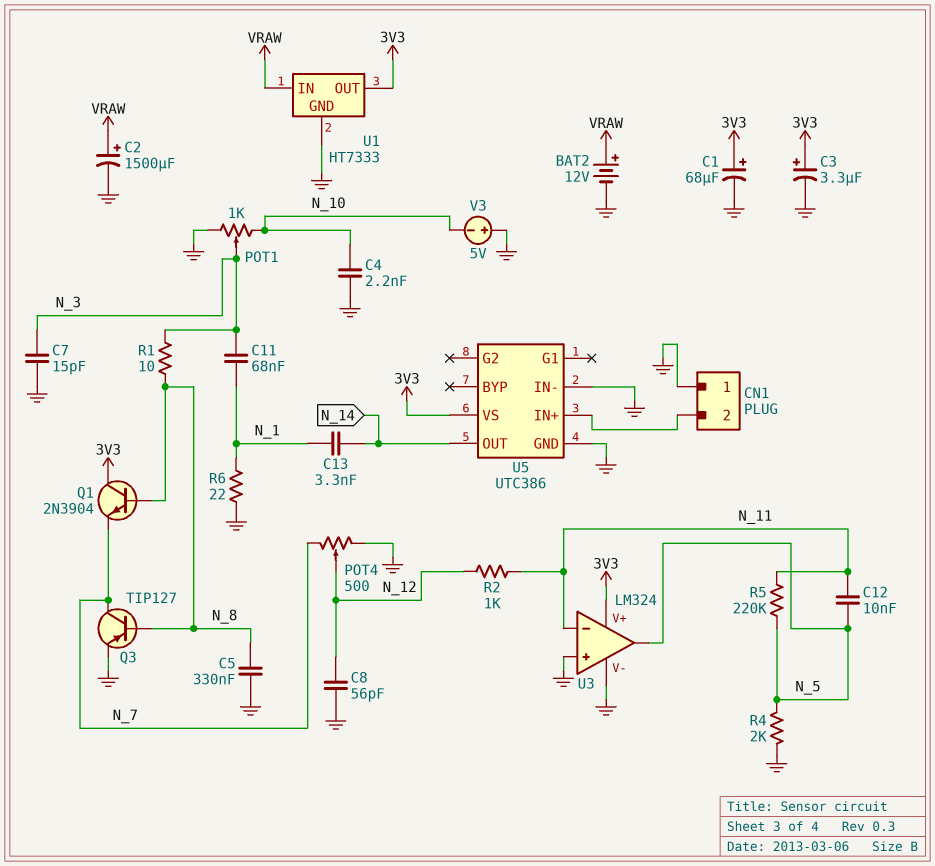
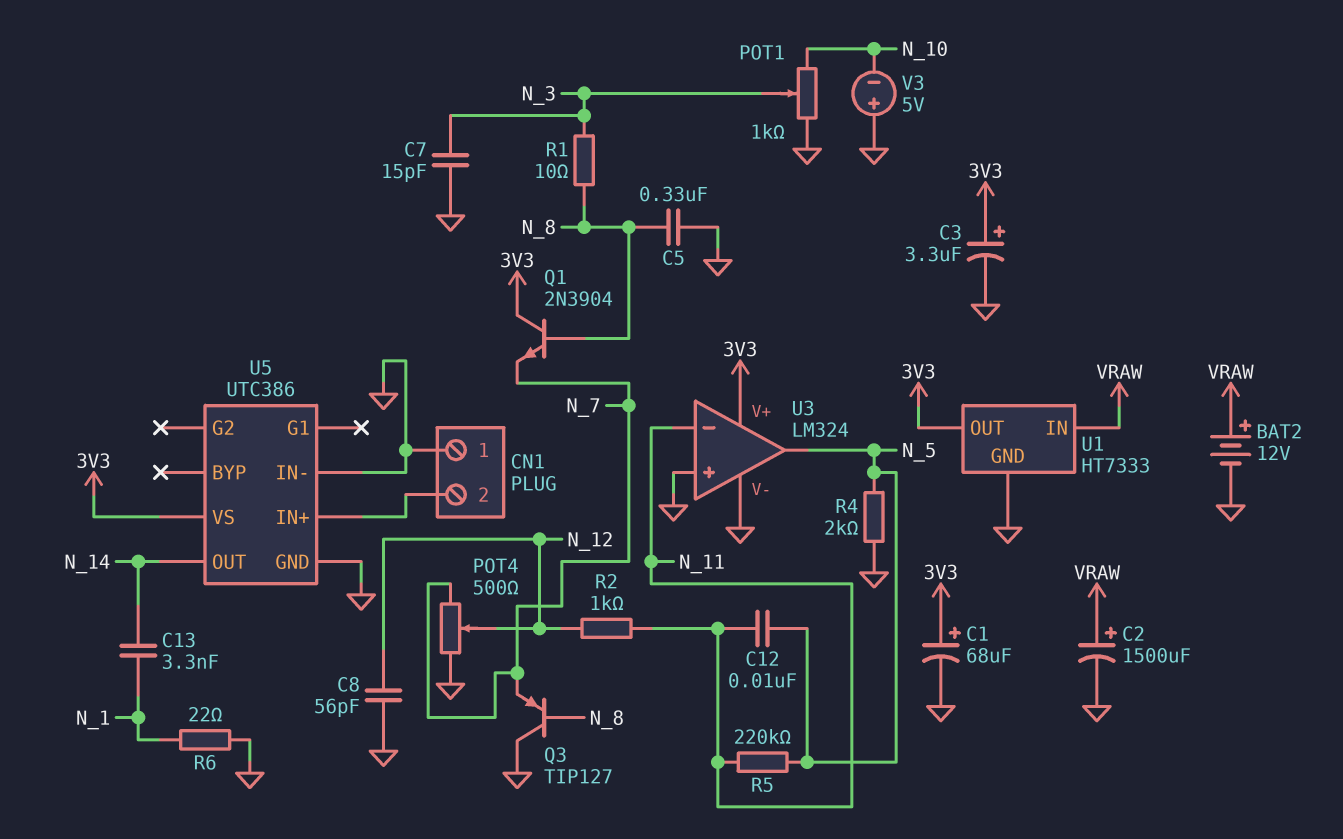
C4: 2.2nF (GND, N_10) -> none
C11: 68nF (N_1, N_3) -> none
Q3: PNP TIP127 (B N_8, C N_7, E GND) -> PNP TIP127 (B N_8, C GND, E N_7)

